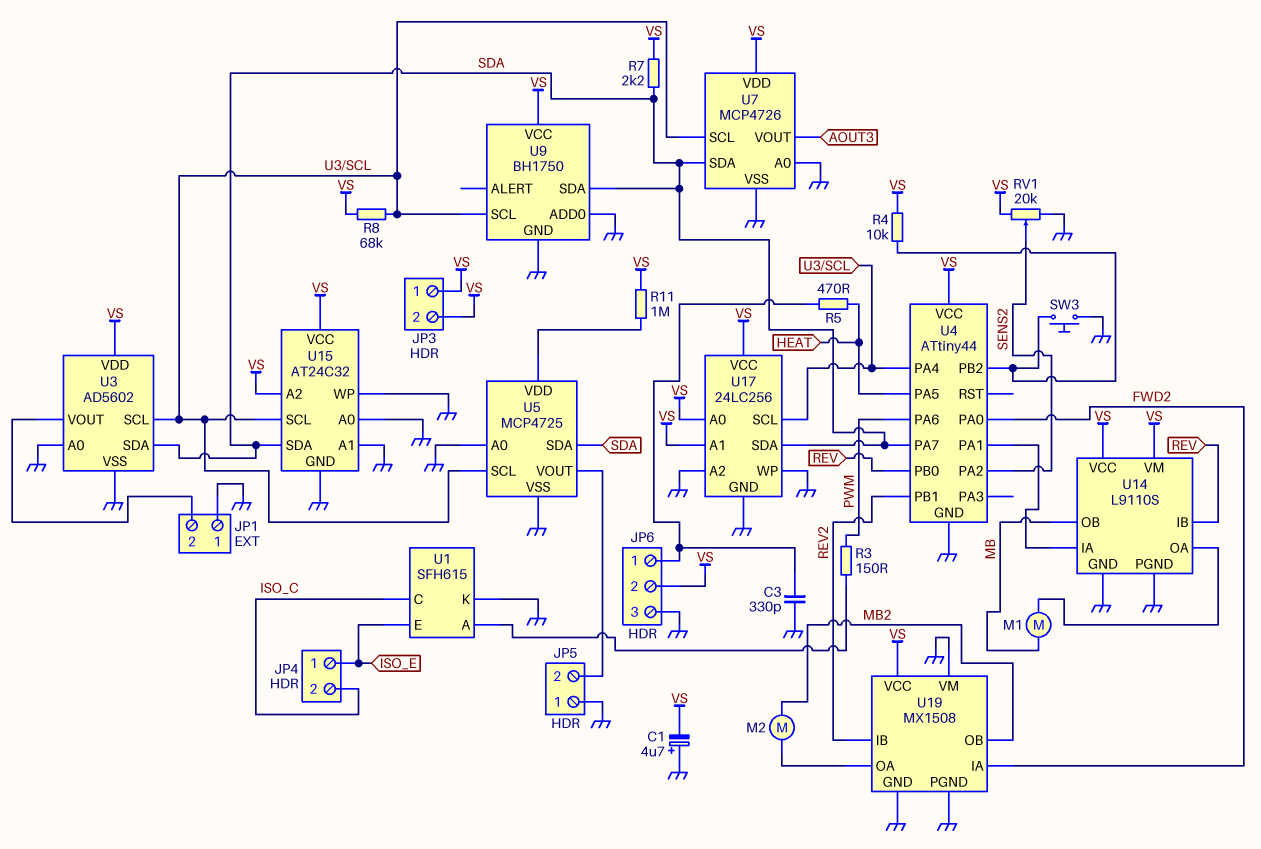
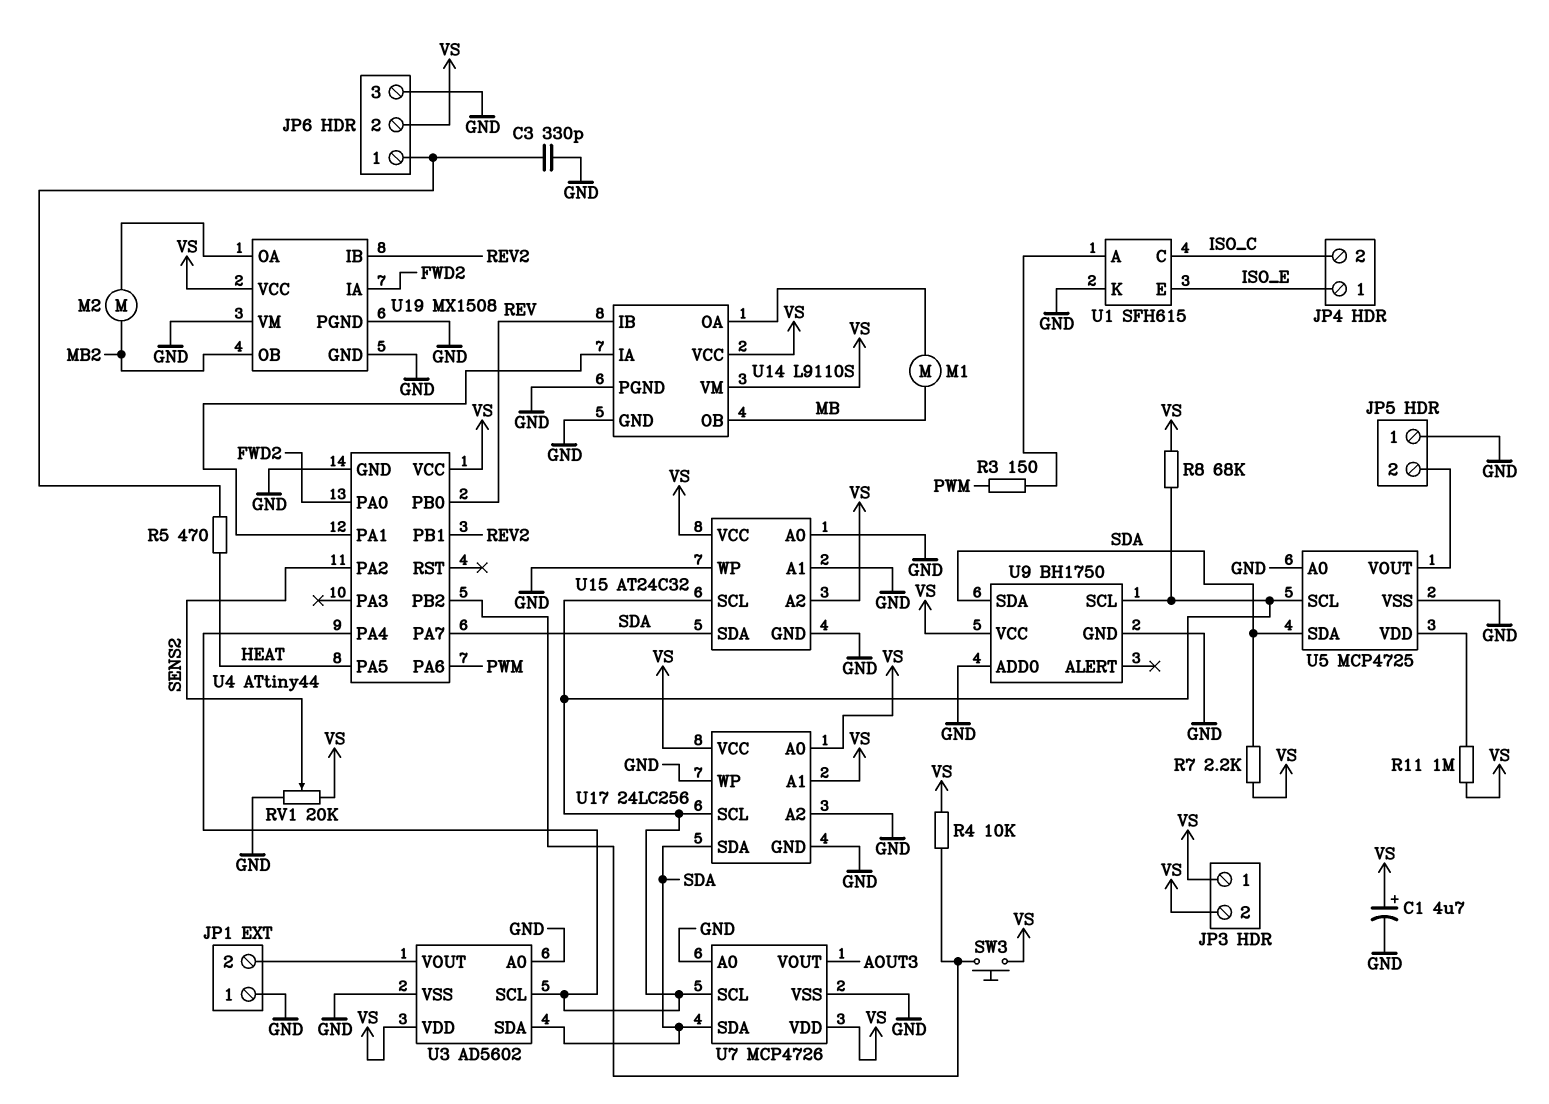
C1: 4.7uF (plus GND, minus VS) -> 4.7uF (plus VS, minus GND)
SW3: button (GND, U4/PB2) -> button (U4/PB2, VS)

